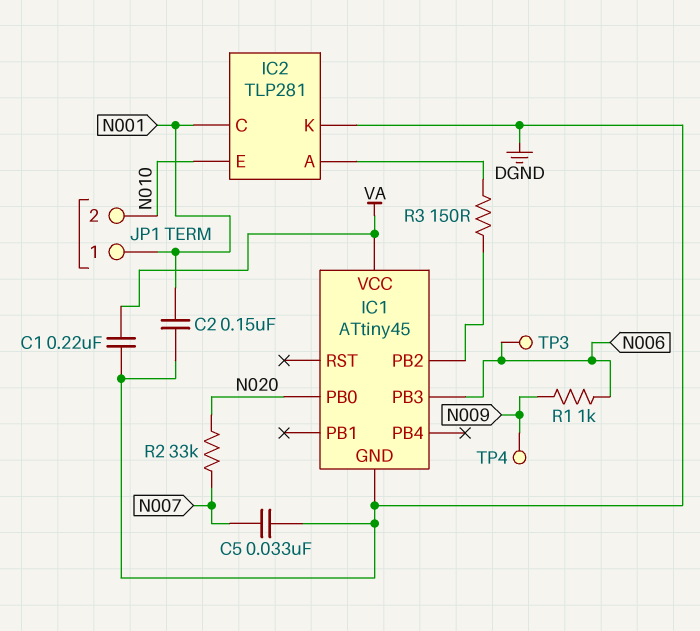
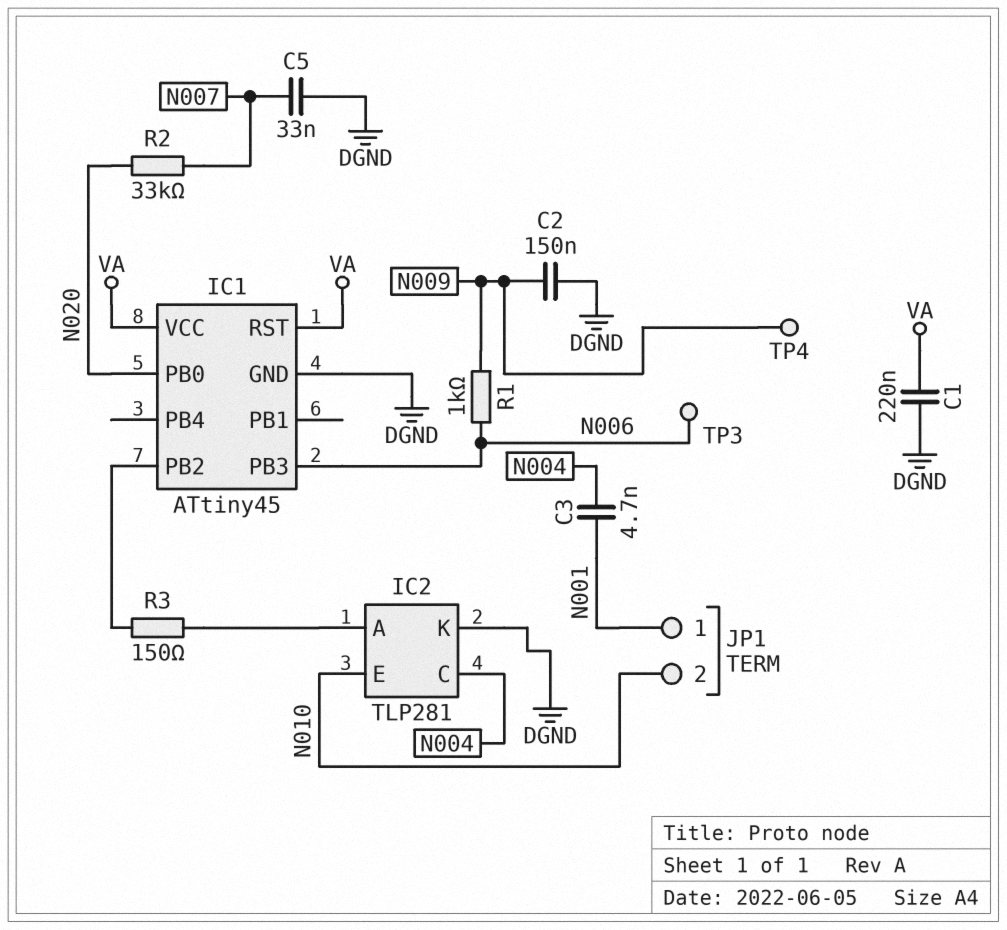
C2: 150nF (DGND, N001) -> 150nF (DGND, N009)
C3: none -> 4.7nF (N001, N004)
IC1 pin RST: none -> VA
IC2 pin C: N001 -> N004

